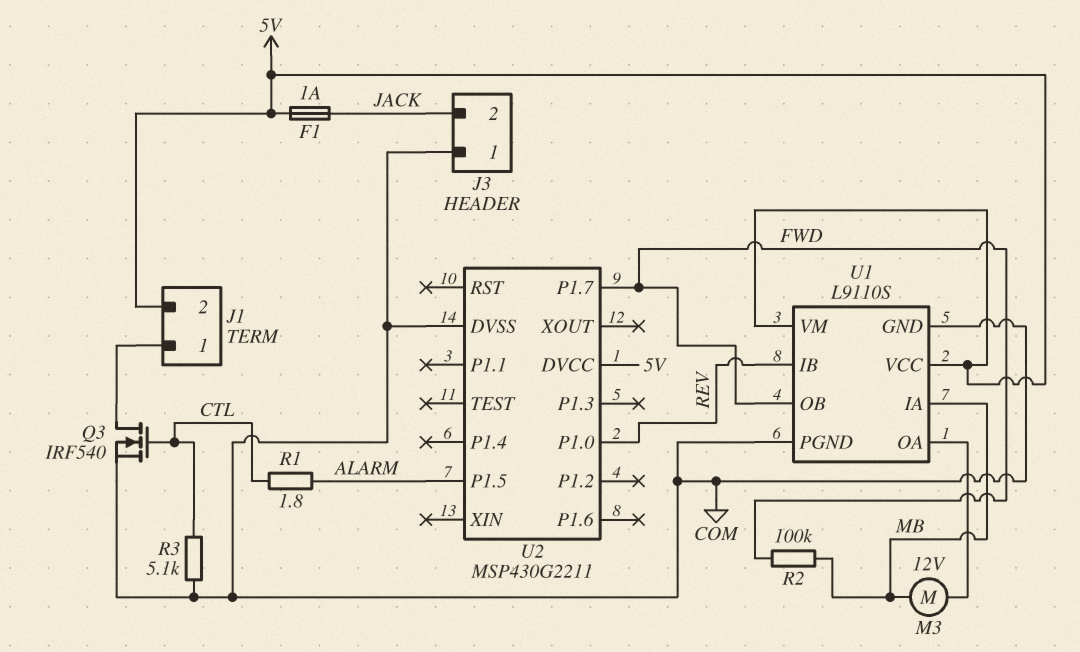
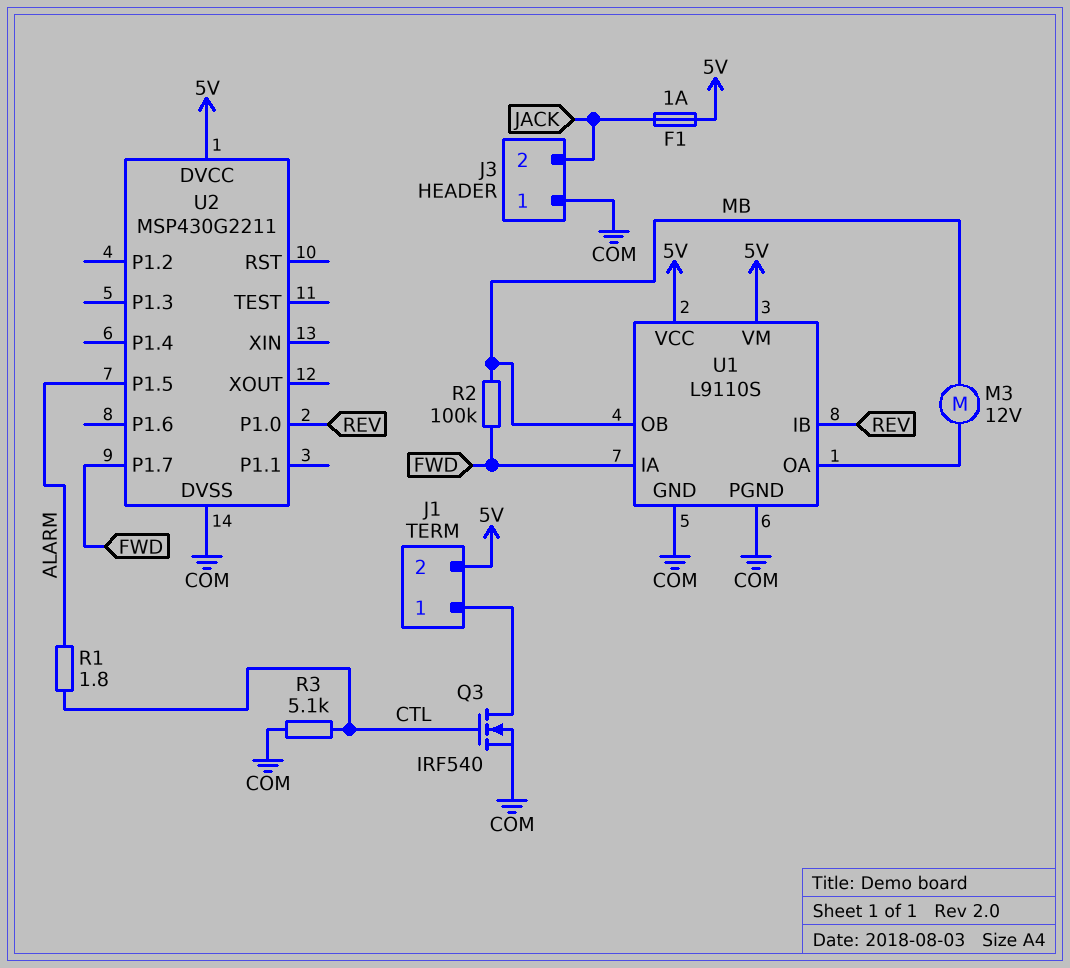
U1 pin IA: MB -> FWD
U1 pin OB: FWD -> MB

